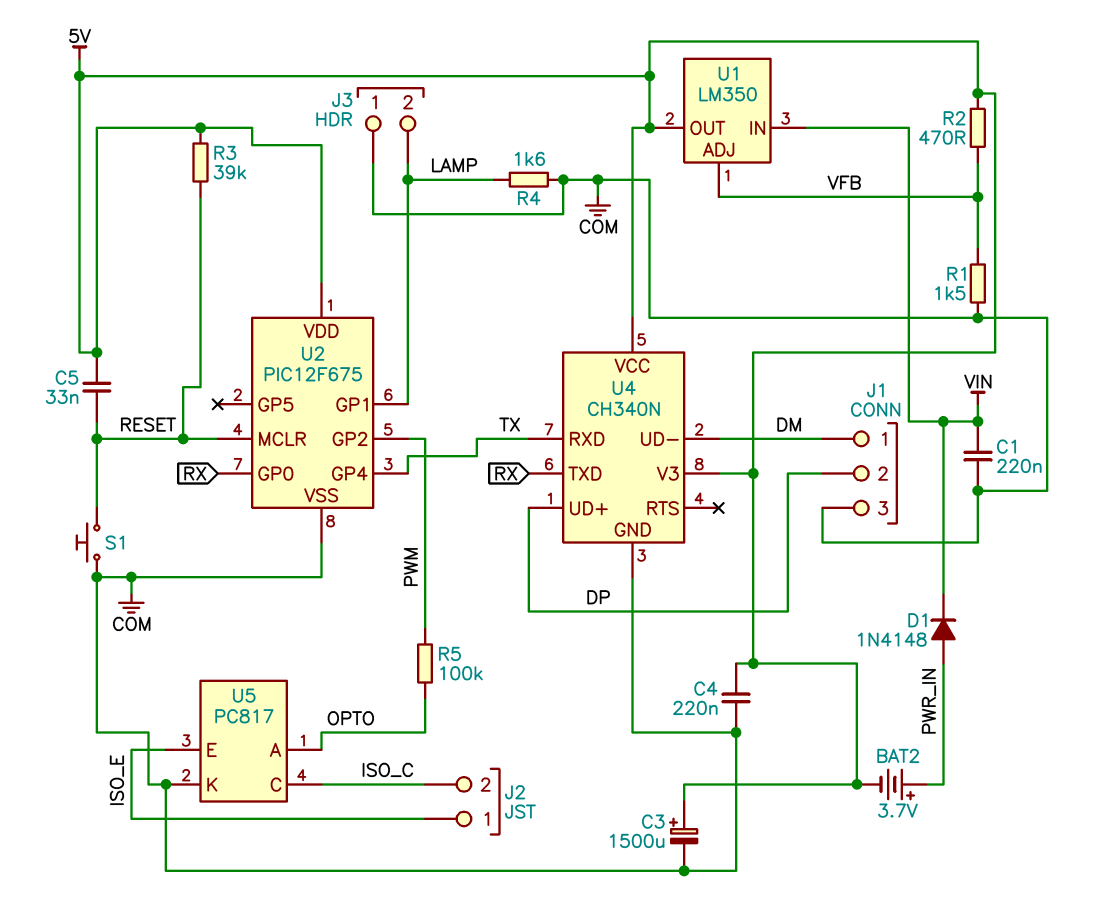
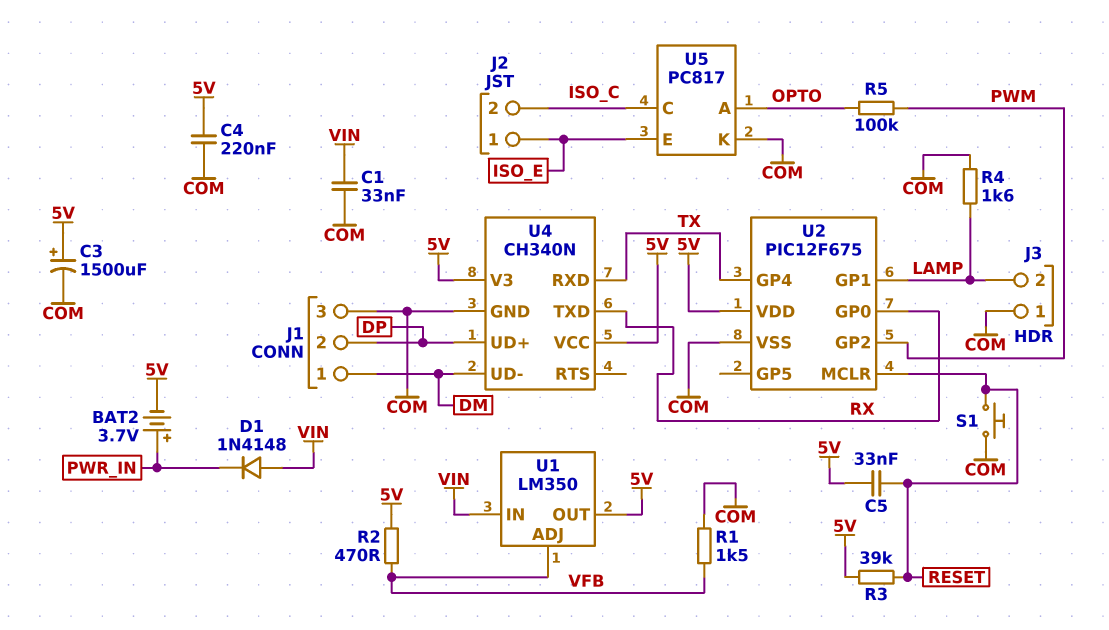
C1: 220nF (COM, VIN) -> 33nF (COM, VIN)
D1: diode 1N4148 (A PWR_IN, K VIN) -> diode 1N4148 (A VIN, K PWR_IN)

